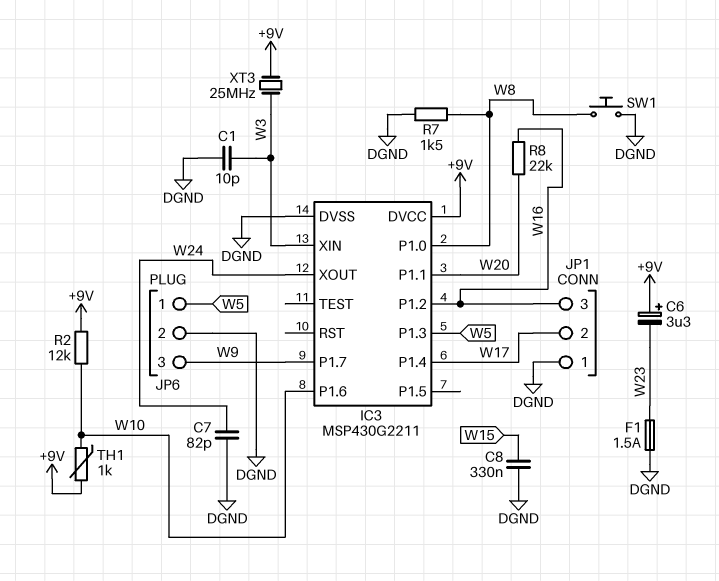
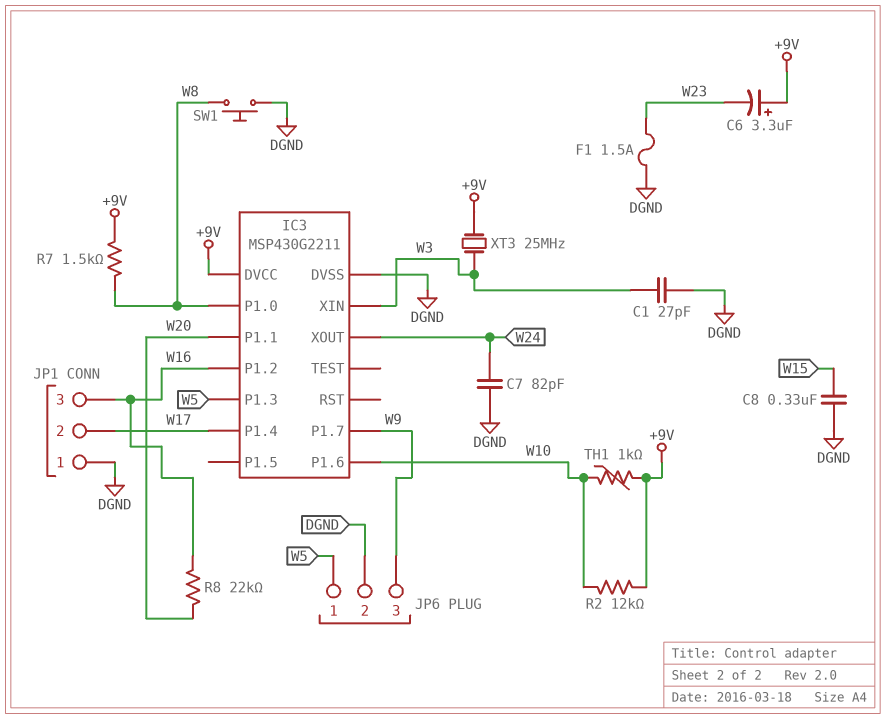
C1: 10pF (DGND, W3) -> 27pF (DGND, W3)
R7: 1.5k (DGND, W8) -> 1.5k (+9V, W8)

